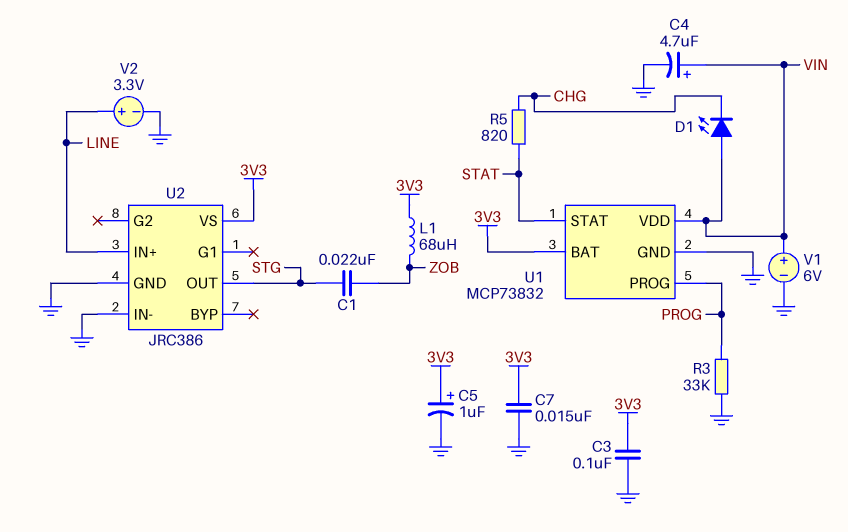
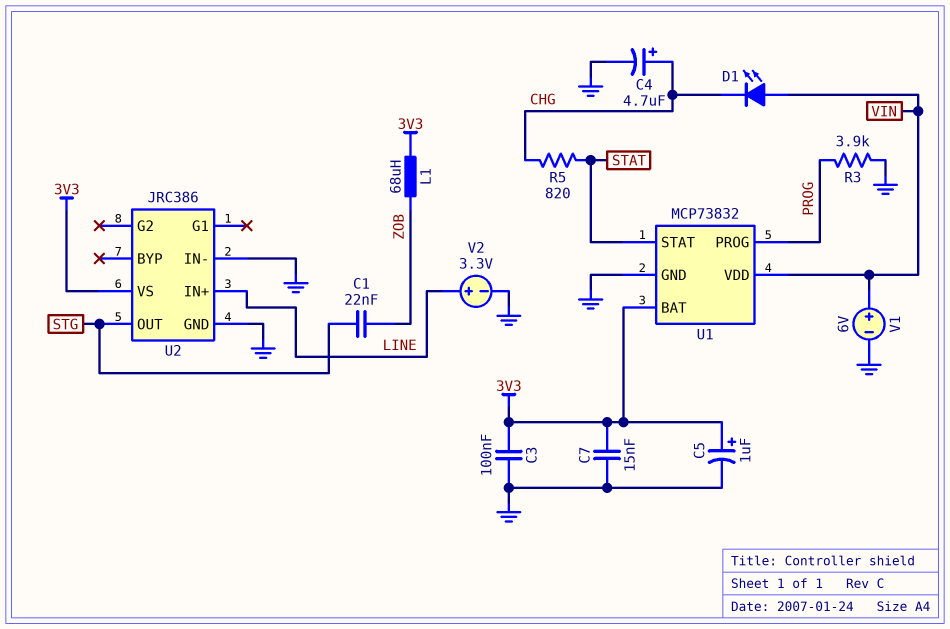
C4: 4.7uF (plus VIN, minus GND) -> 4.7uF (plus CHG, minus GND)
R3: 33k (GND, PROG) -> 3.9k (GND, PROG)

